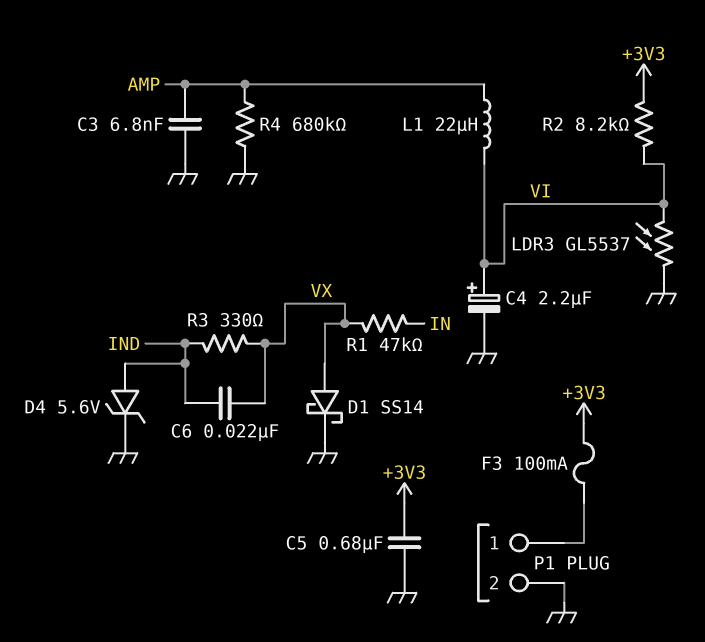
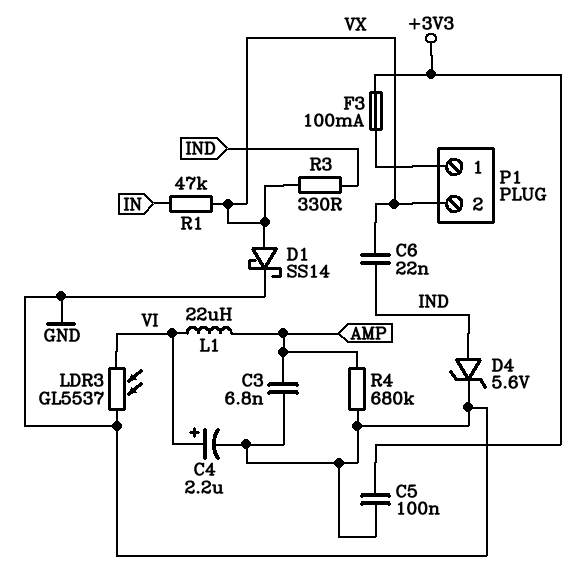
C5: 680nF (+3V3, GND) -> 100nF (+3V3, GND)
P1 pin 2: GND -> VX
R2: 8.2k (+3V3, VI) -> none

